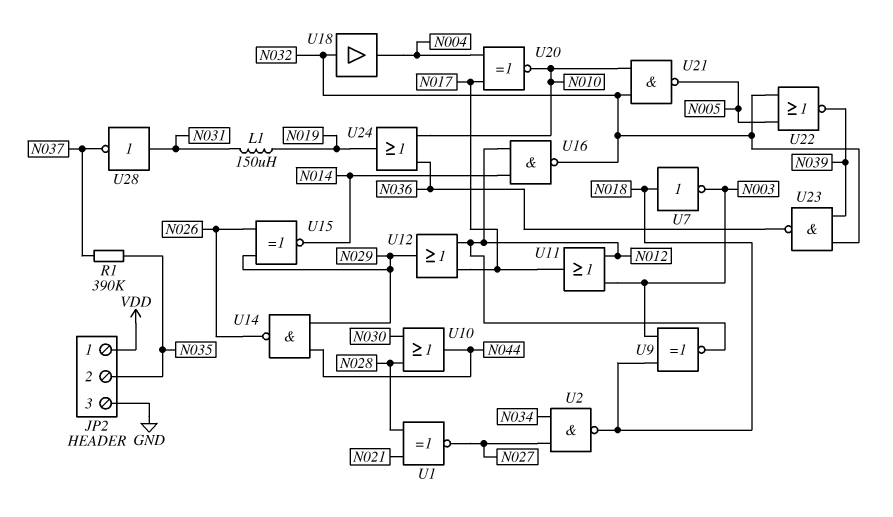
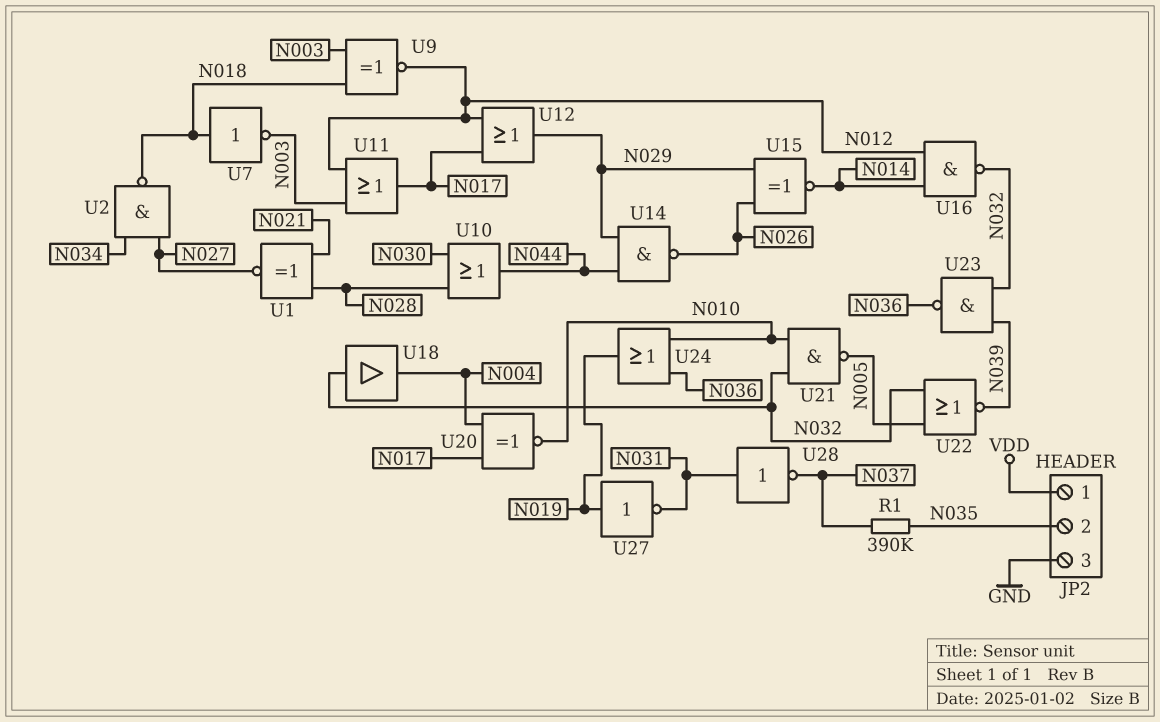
L1: 150uH (N019, N031) -> none
U27: none -> NOT (in N019, out N031)

